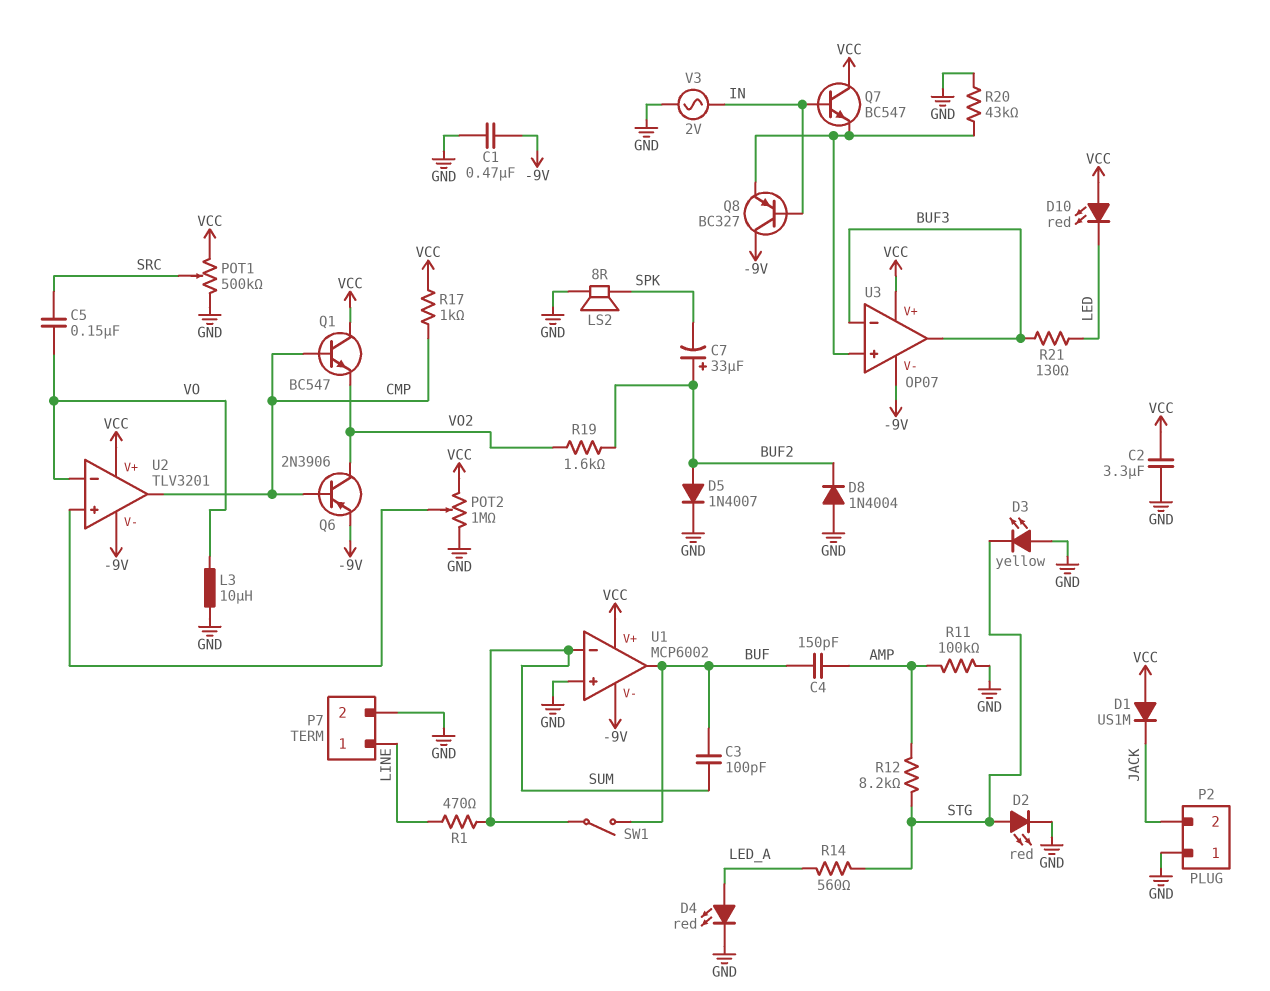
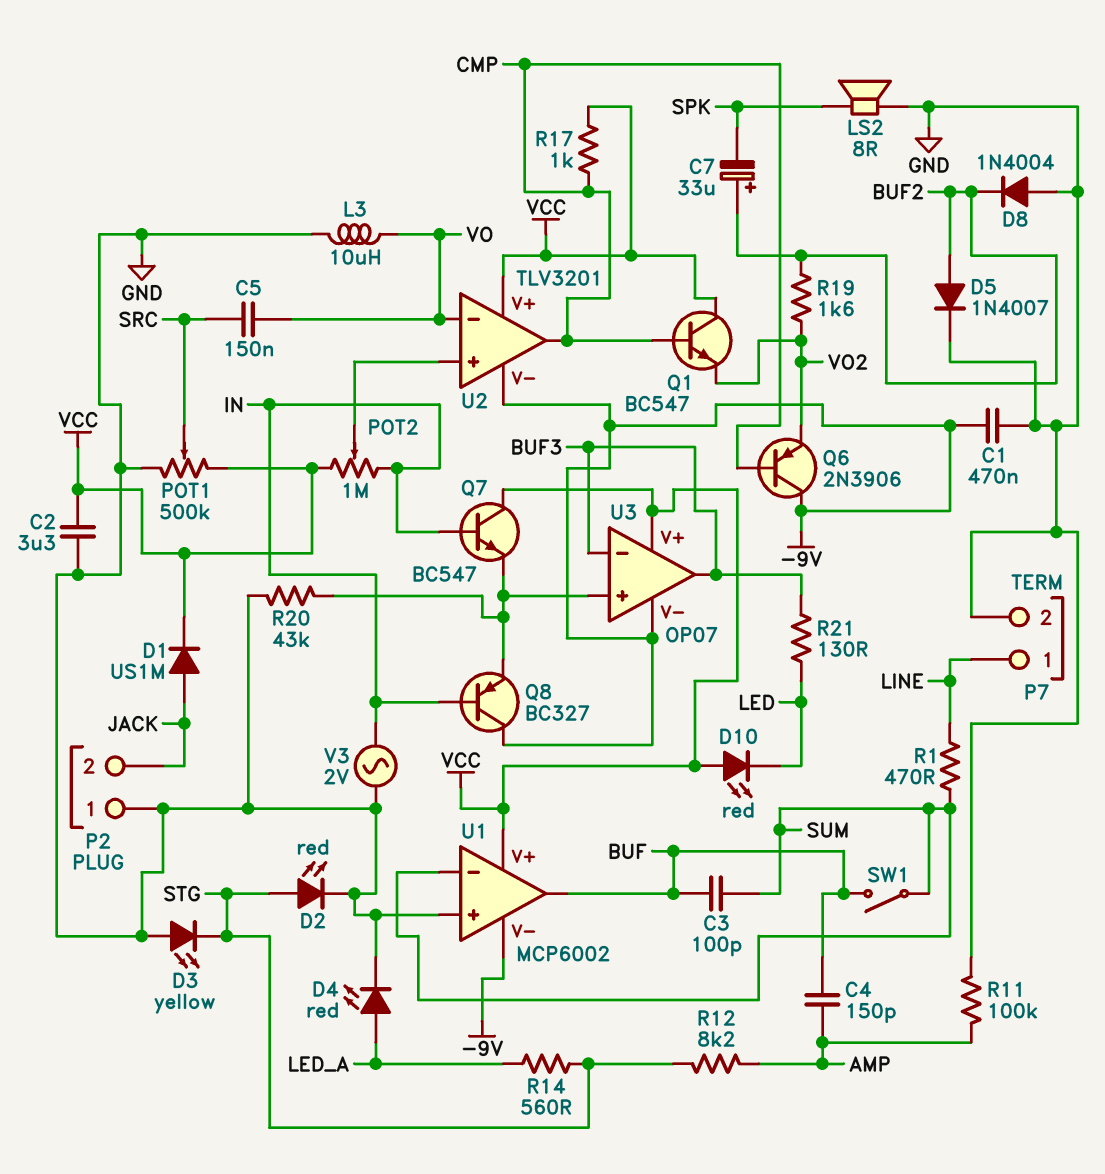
D1: diode US1M (A VCC, K JACK) -> diode US1M (A JACK, K VCC)
POT2: 1M (GND, VCC, wiper U2/in+) -> 1M (IN, VCC, wiper U2/in+)
Q6: PNP 2N3906 (B CMP, C VO2, E -9V) -> PNP 2N3906 (B CMP, C -9V, E VO2)

